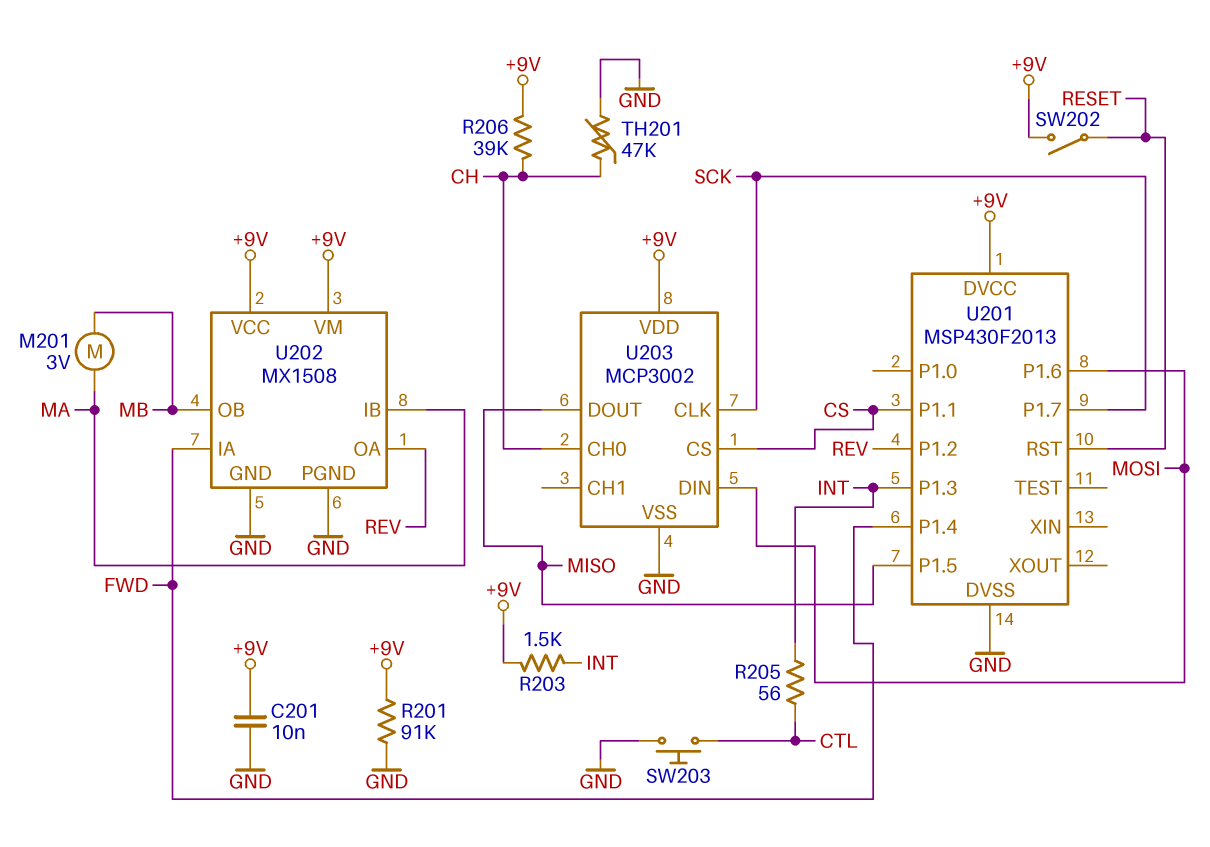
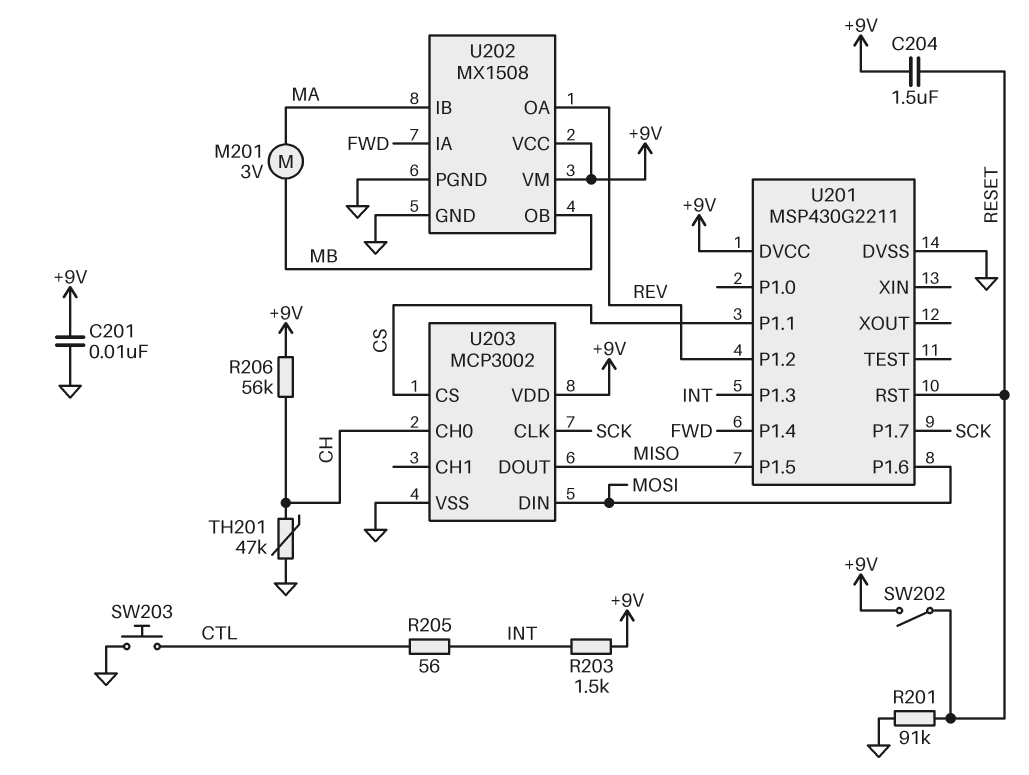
C204: none -> 1.5uF (+9V, RESET)
R201: 91k (+9V, GND) -> 91k (GND, RESET)
R206: 39k (+9V, CH) -> 56k (+9V, CH)
U201: MSP430F2013 -> MSP430G2211

